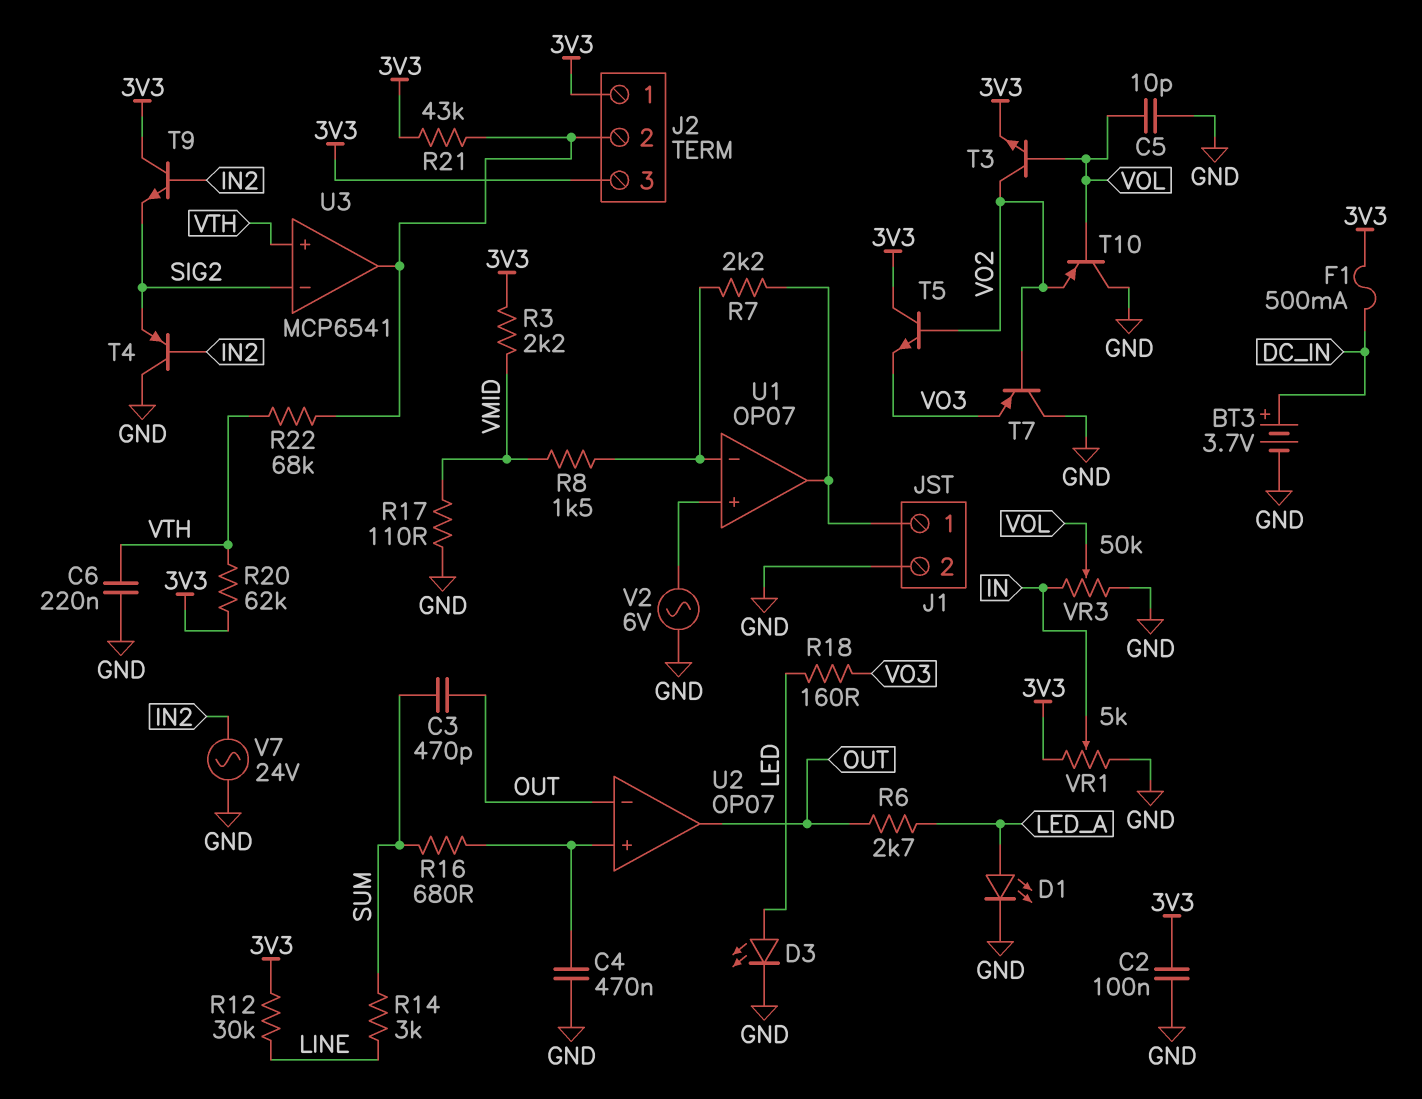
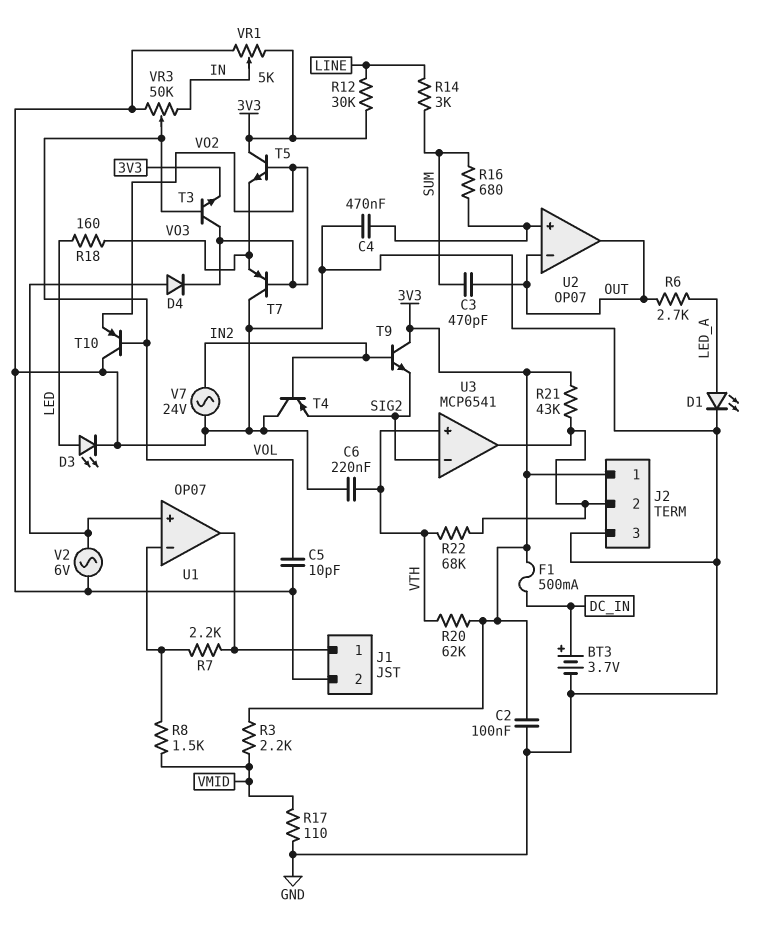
D4: none -> diode (A U1/in+, K VO2)
J2 pin 3: 3V3 -> GND

